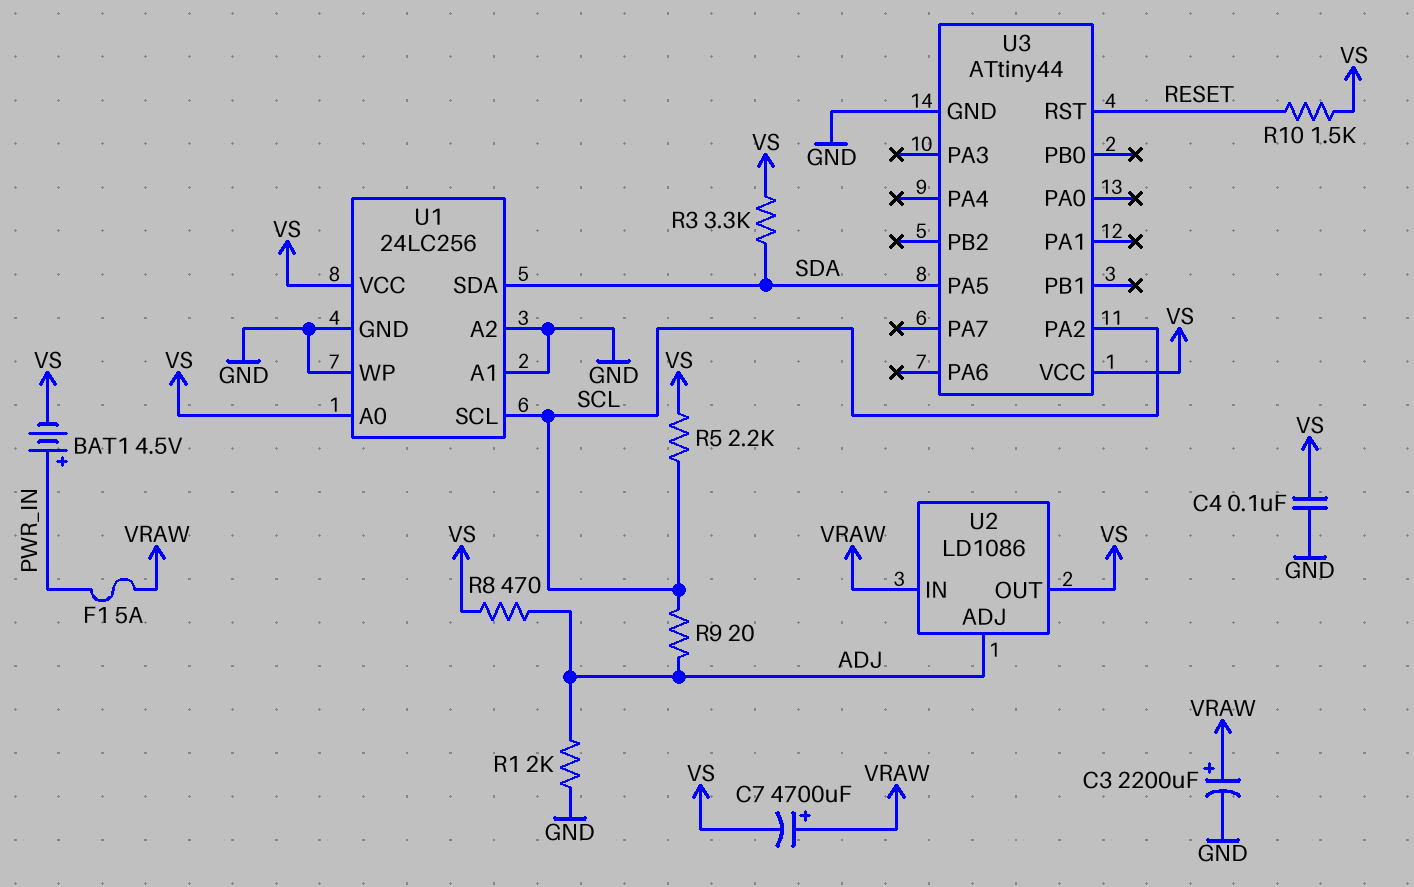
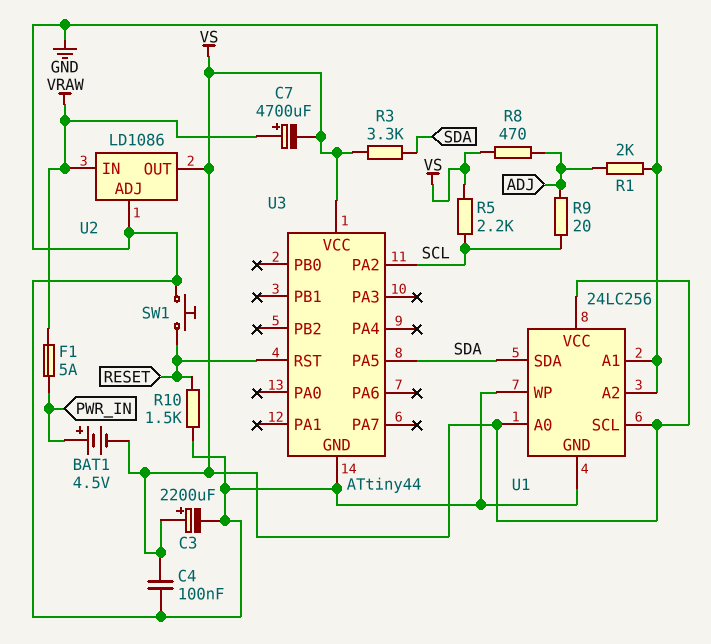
C3: 2200uF (plus VRAW, minus GND) -> 2200uF (plus VS, minus GND)
R10: 1.5k (RESET, VS) -> 1.5k (GND, RESET)
SW1: none -> button (GND, RESET)
U1 pin SCL: SCL -> VS
U2 pin ADJ: ADJ -> GND

